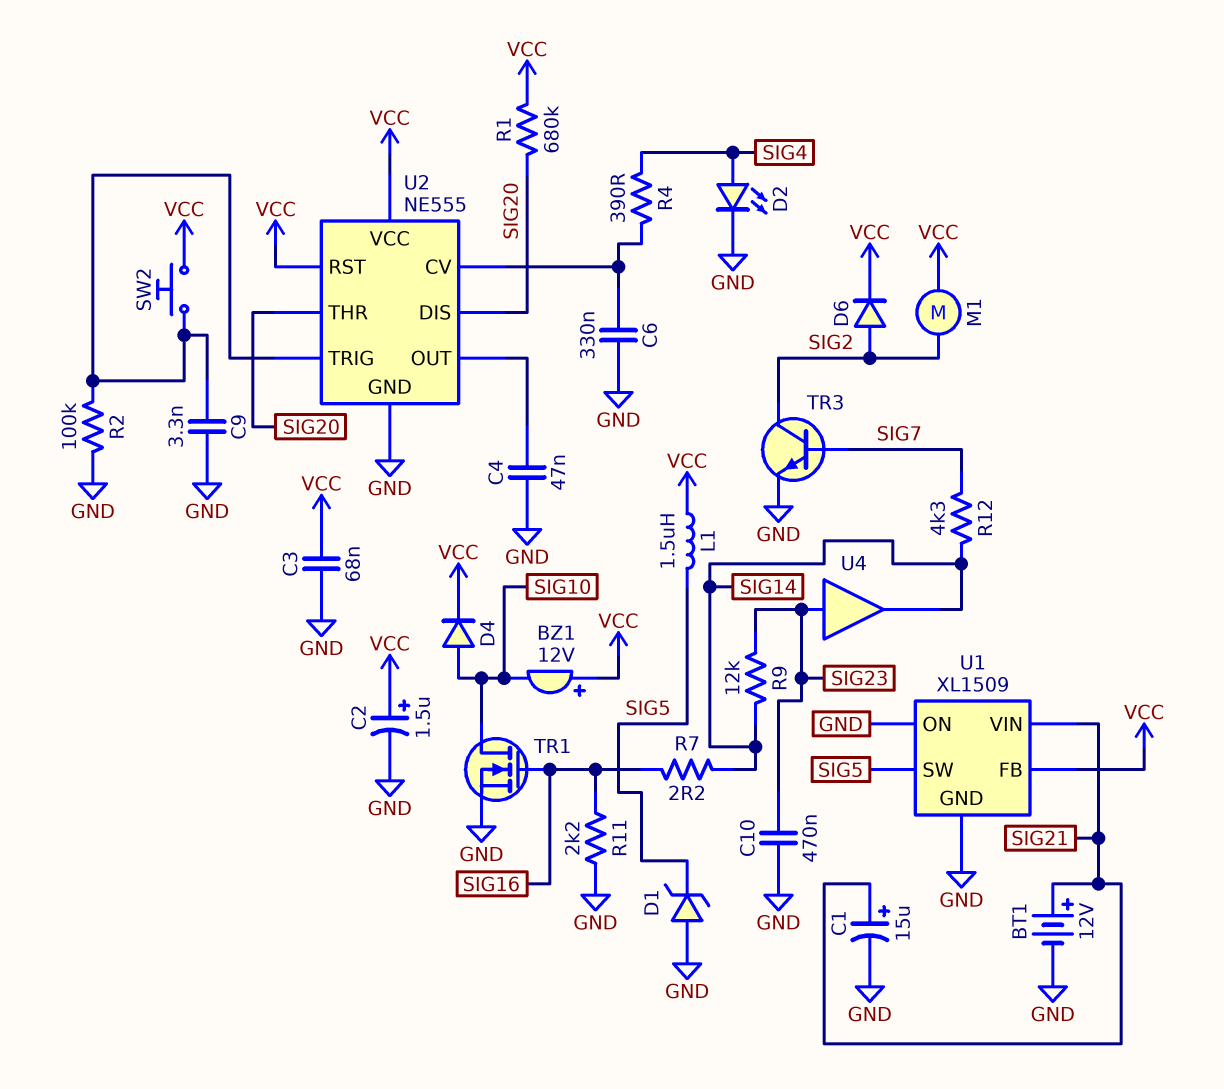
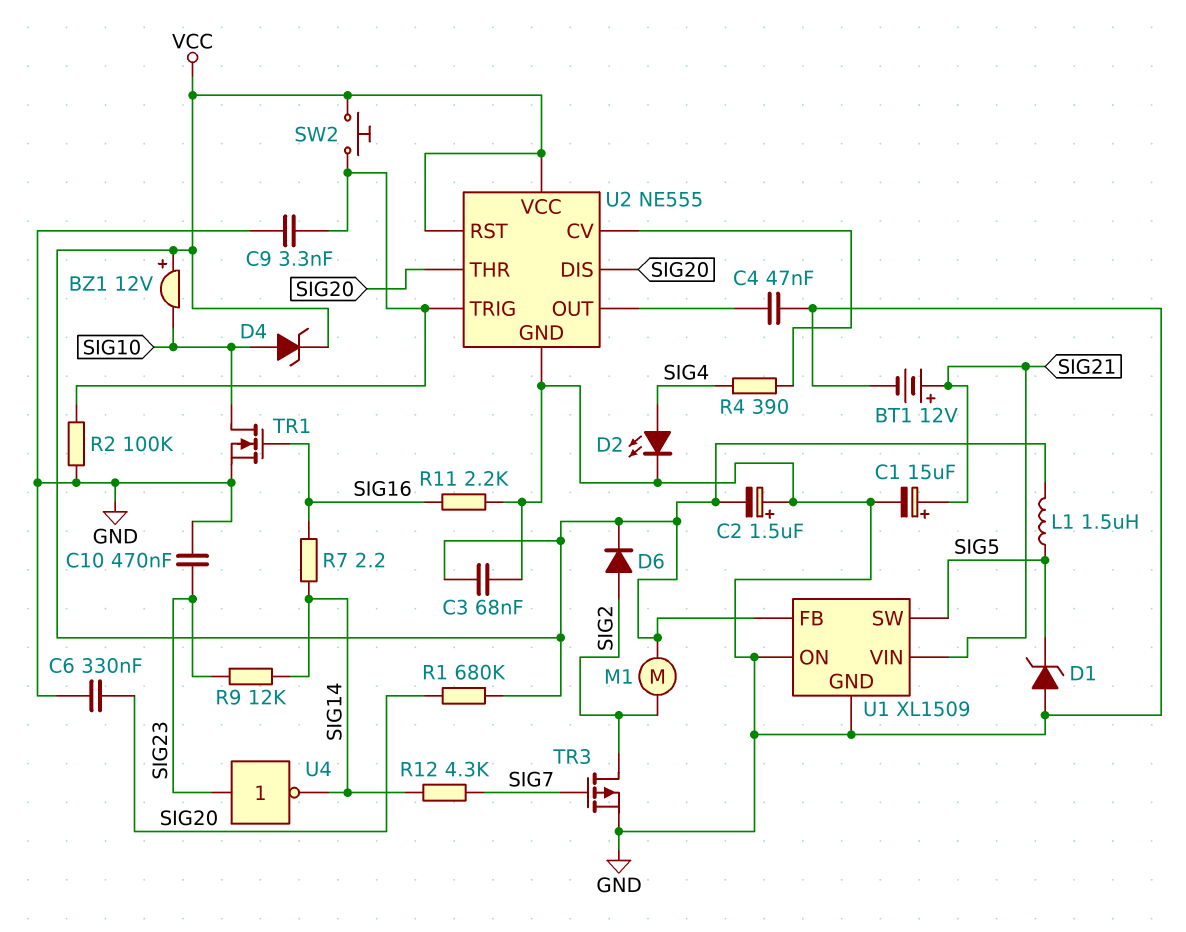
C2: 1.5uF (plus VCC, minus GND) -> 1.5uF (plus GND, minus VCC)
C6: 330nF (GND, U2/CV) -> 330nF (GND, SIG20)
D4: diode (A SIG10, K VCC) -> zener (A SIG10, K VCC)
TR3: NPN (B SIG7, C SIG2, E GND) -> PMOS (G SIG7, D SIG2, S GND)
U4: buffer (in SIG23, out SIG14) -> NOT (in SIG23, out SIG14)

